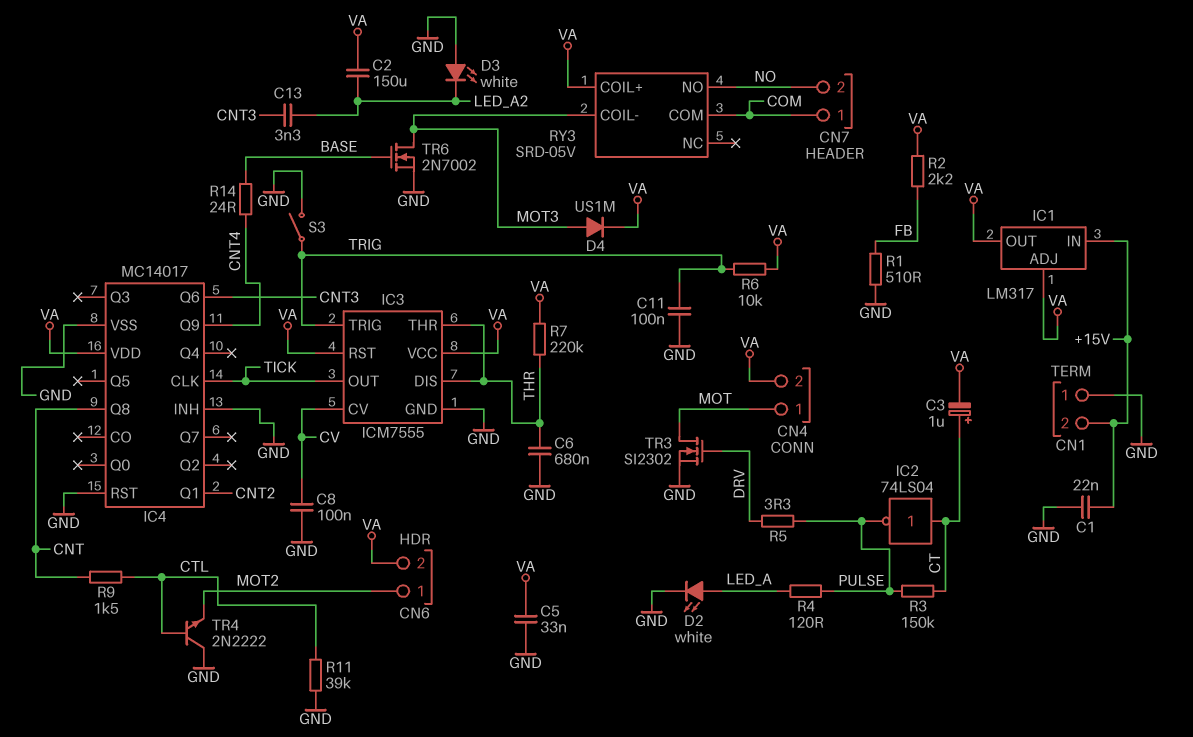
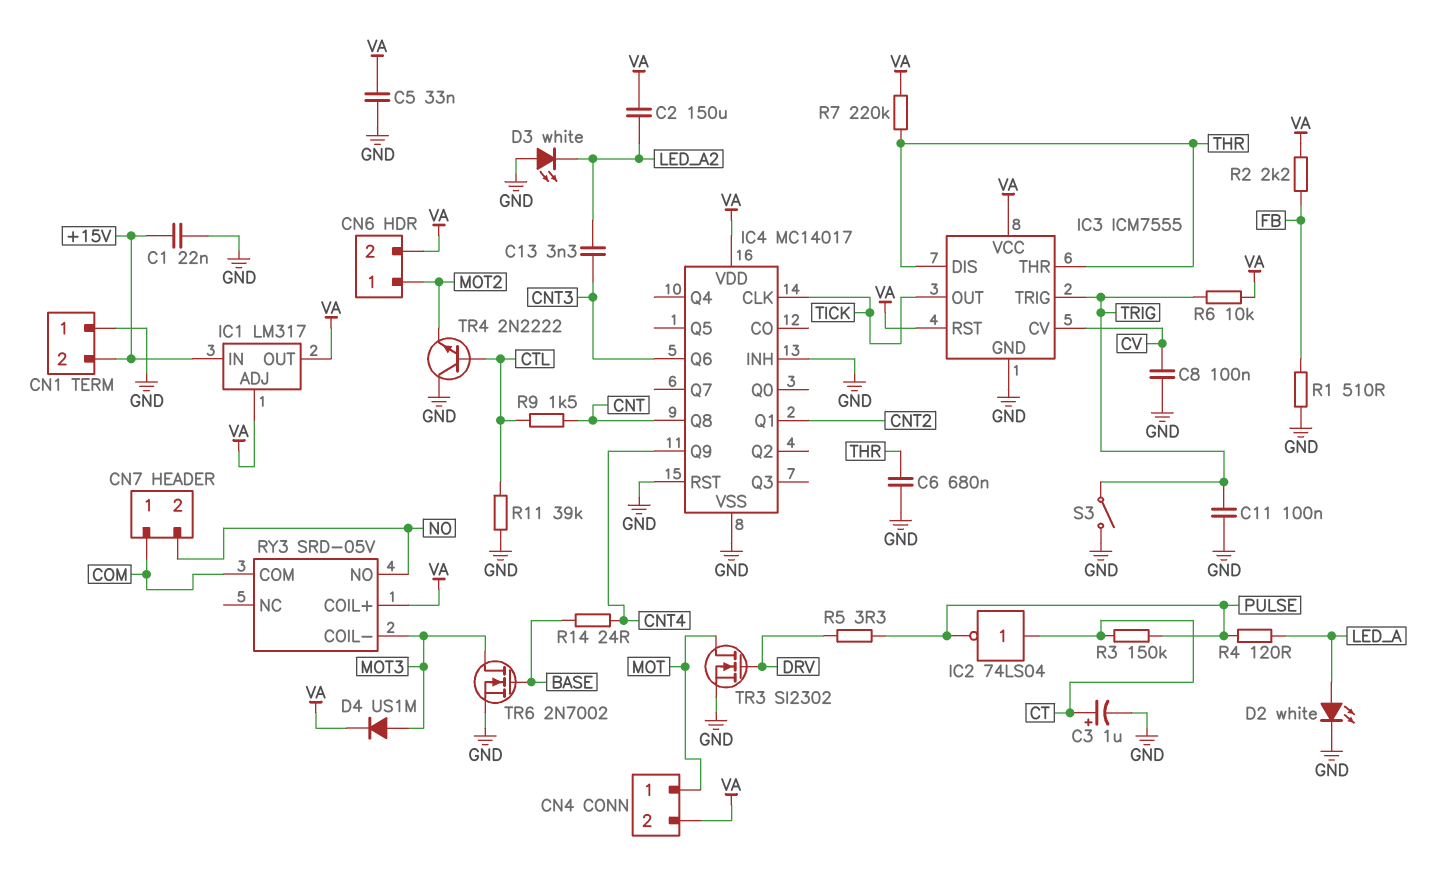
C3: 1uF (plus CT, minus VA) -> 1uF (plus CT, minus GND)

